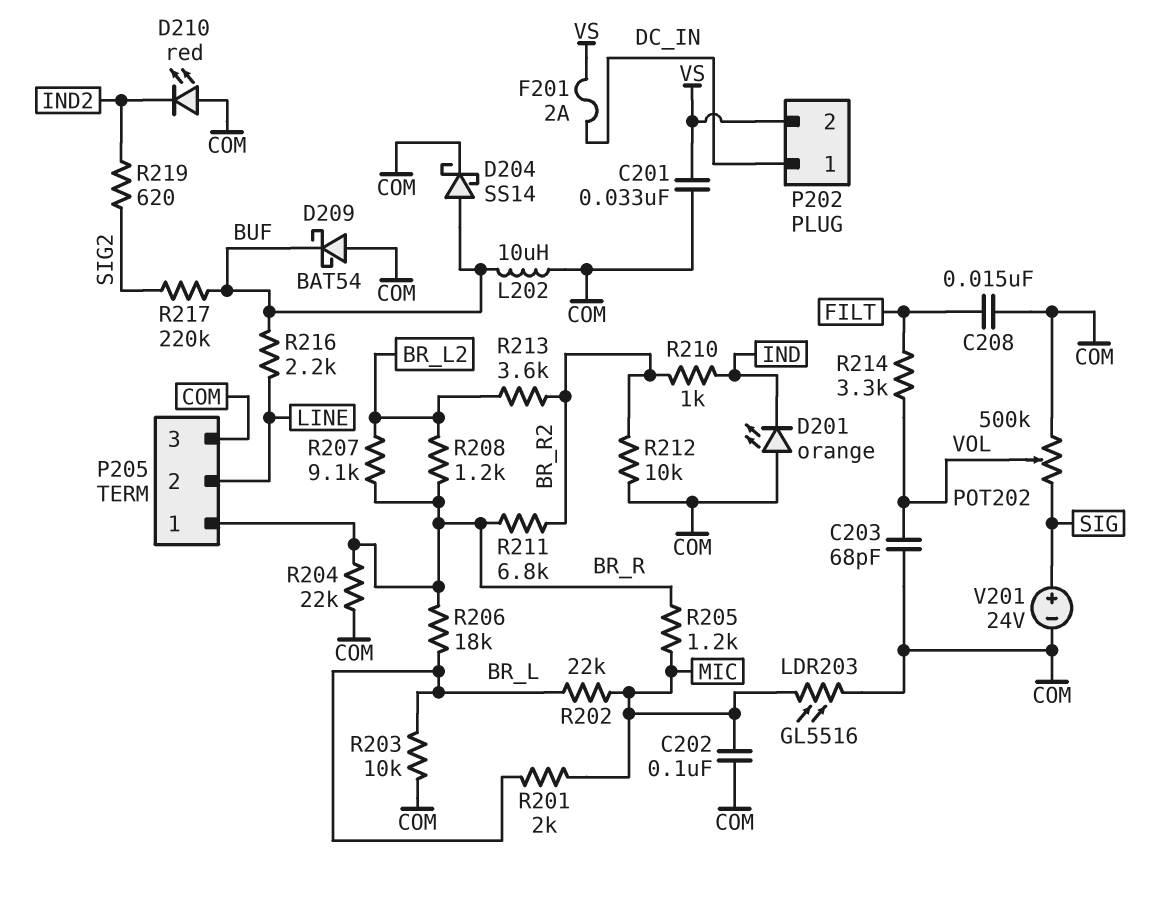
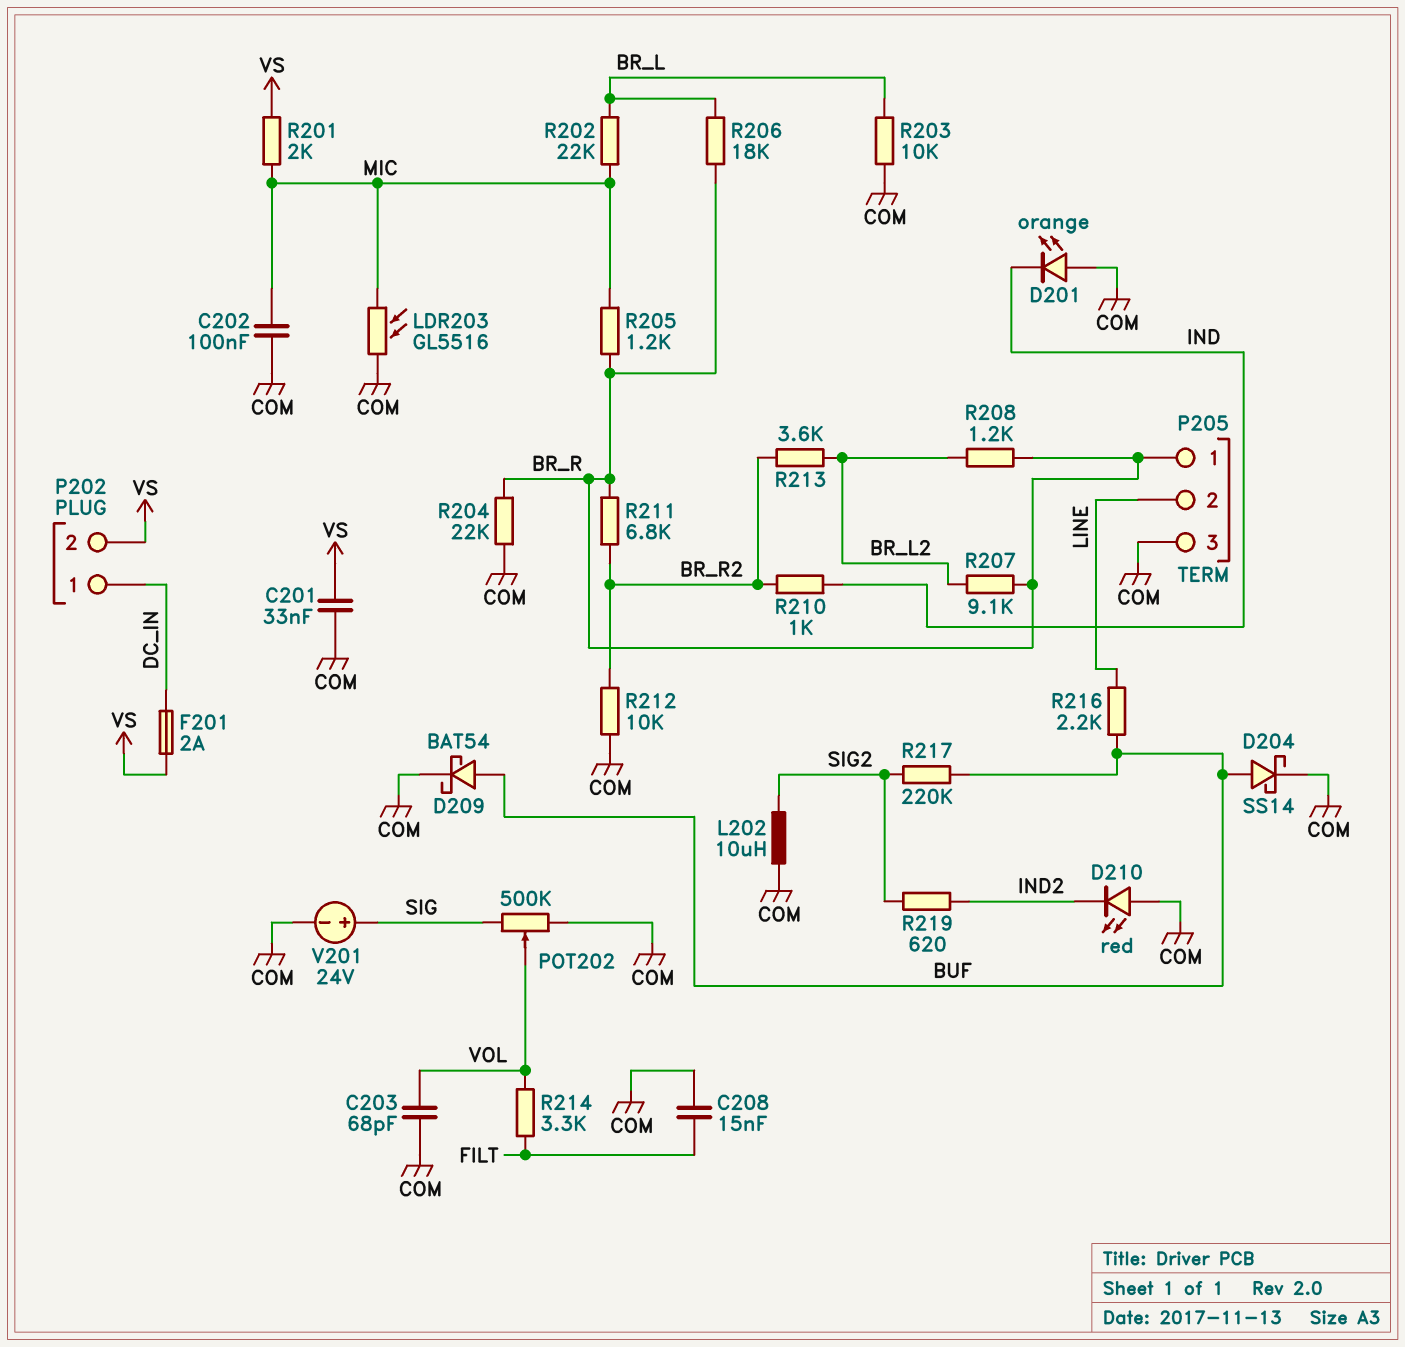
D209: schottky BAT54 (A COM, K BUF) -> schottky BAT54 (A BUF, K COM)
L202: 10uH (BUF, COM) -> 10uH (COM, SIG2)
R201: 2k (BR_L, MIC) -> 2k (MIC, VS)

